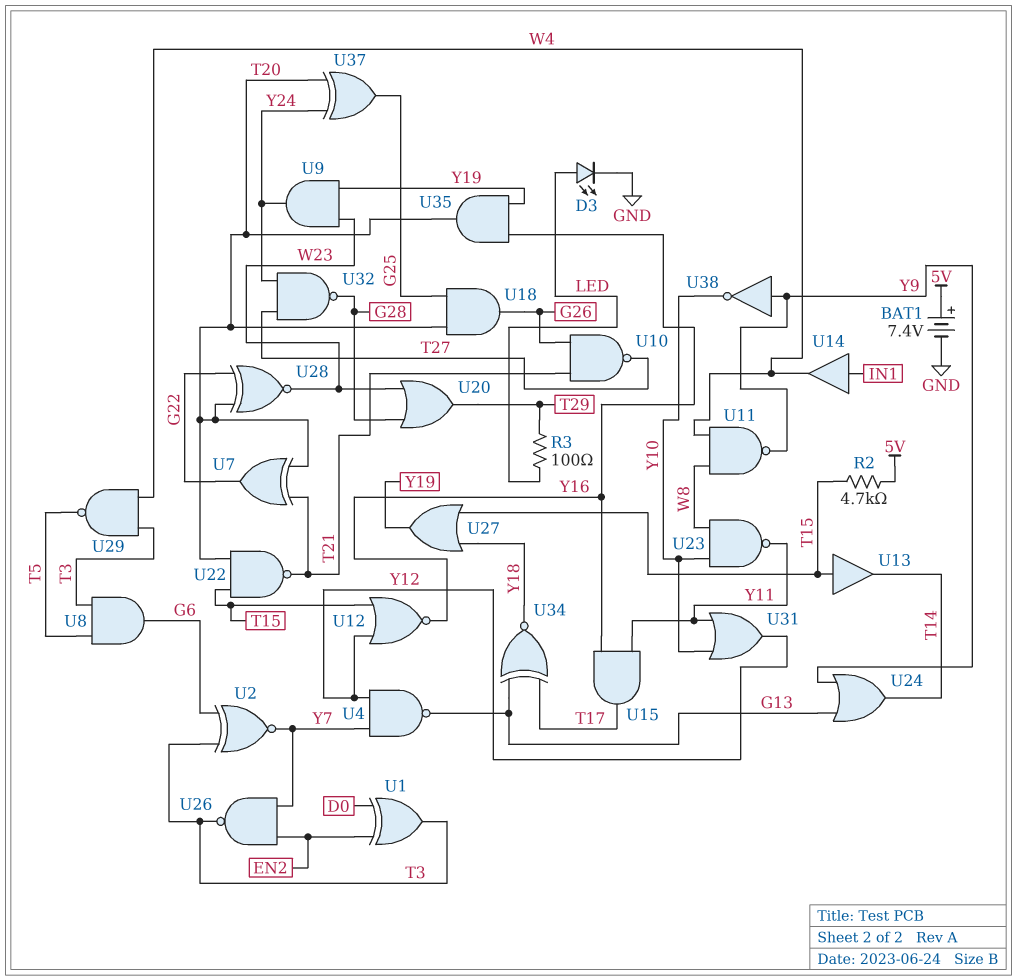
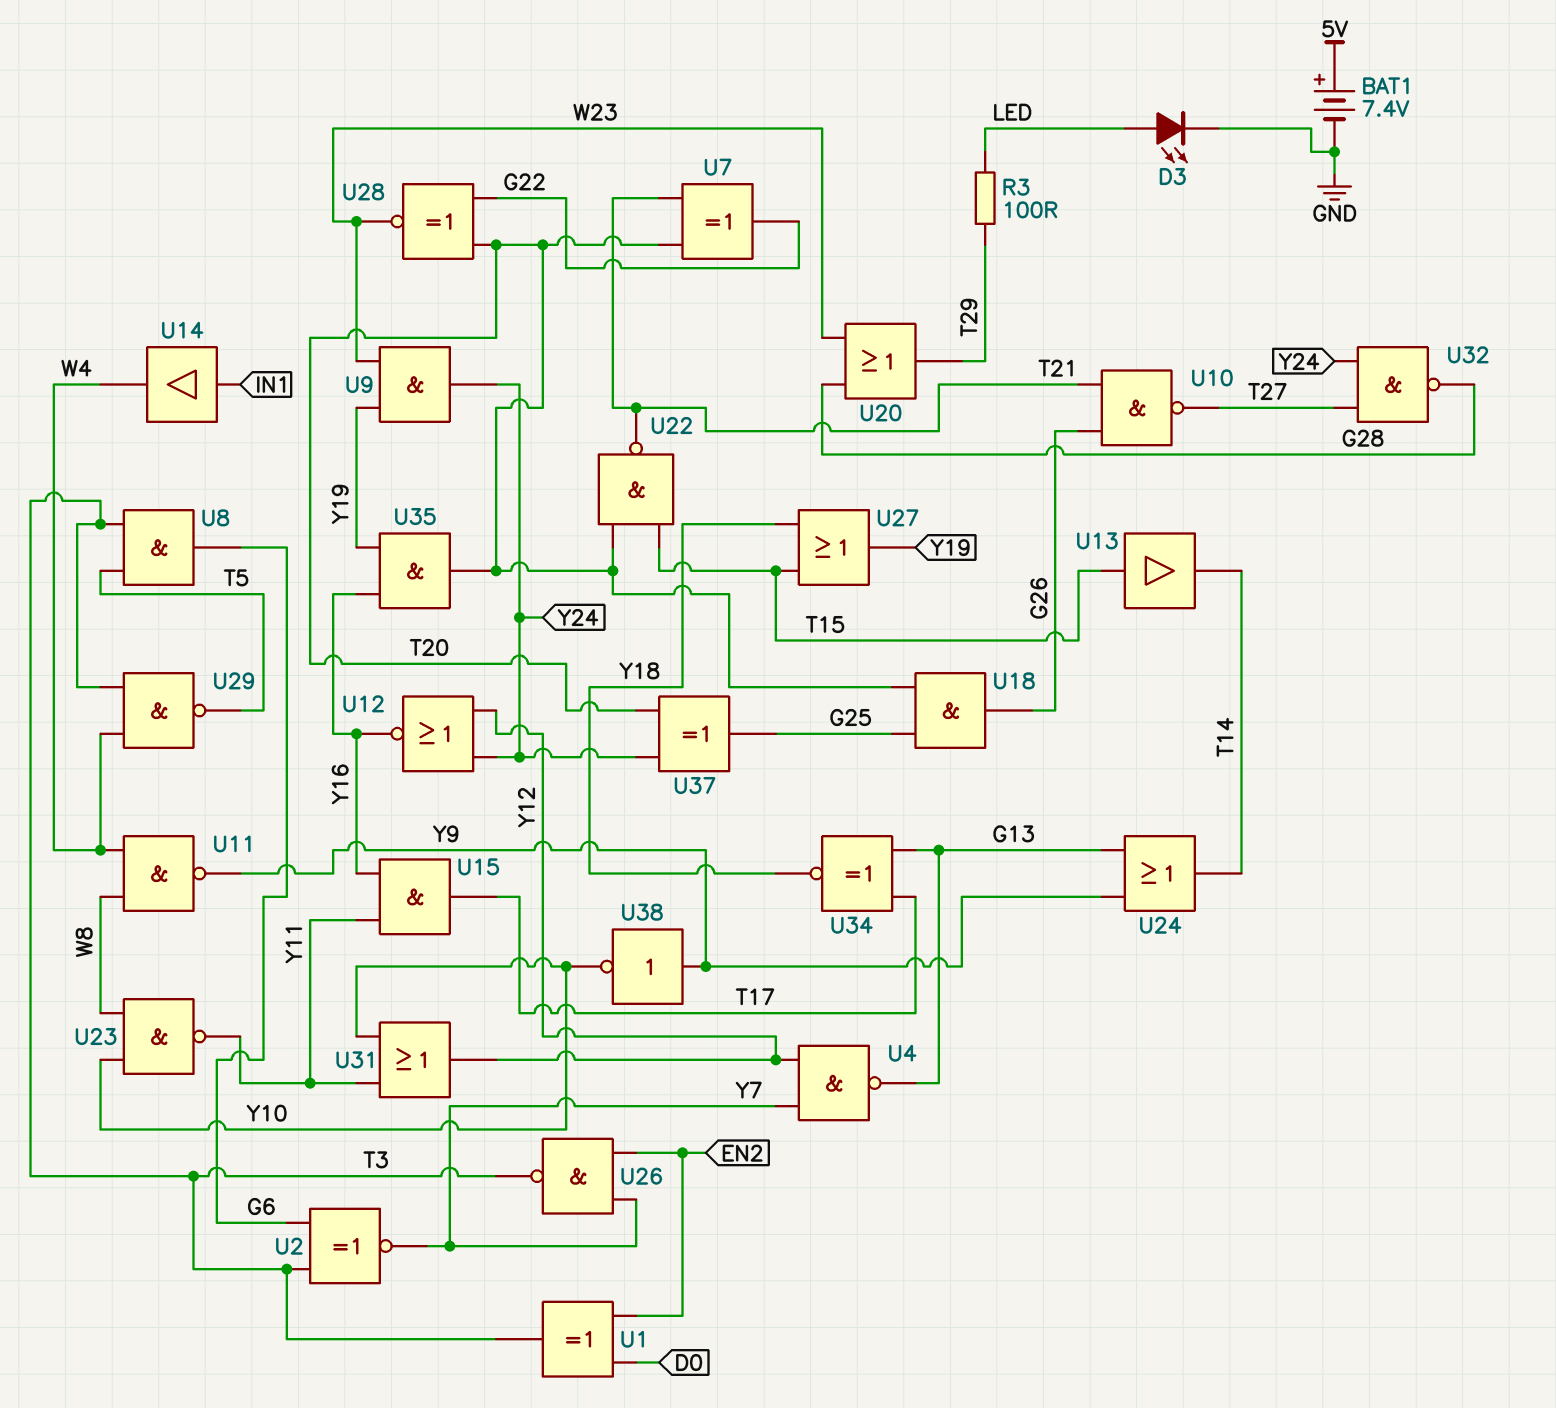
R2: 4.7k (5V, T15) -> none
U12: NOR (in T15, in Y12, out Y16) -> NOR (in Y12, in Y24, out Y16)

